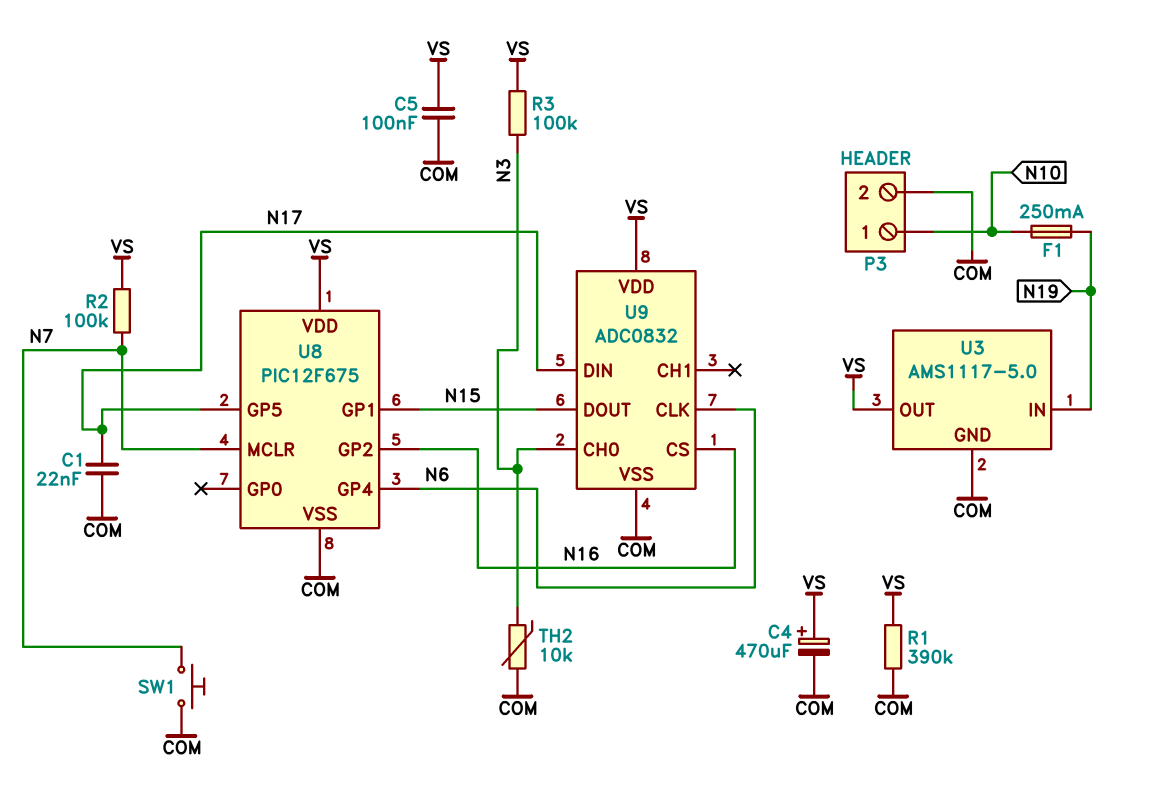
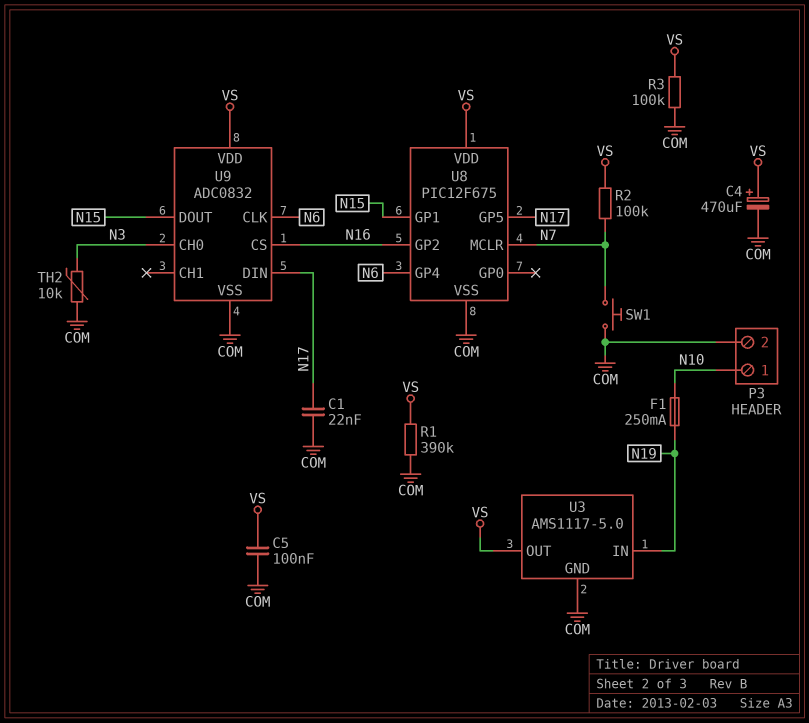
R3: 100k (N3, VS) -> 100k (COM, VS)

